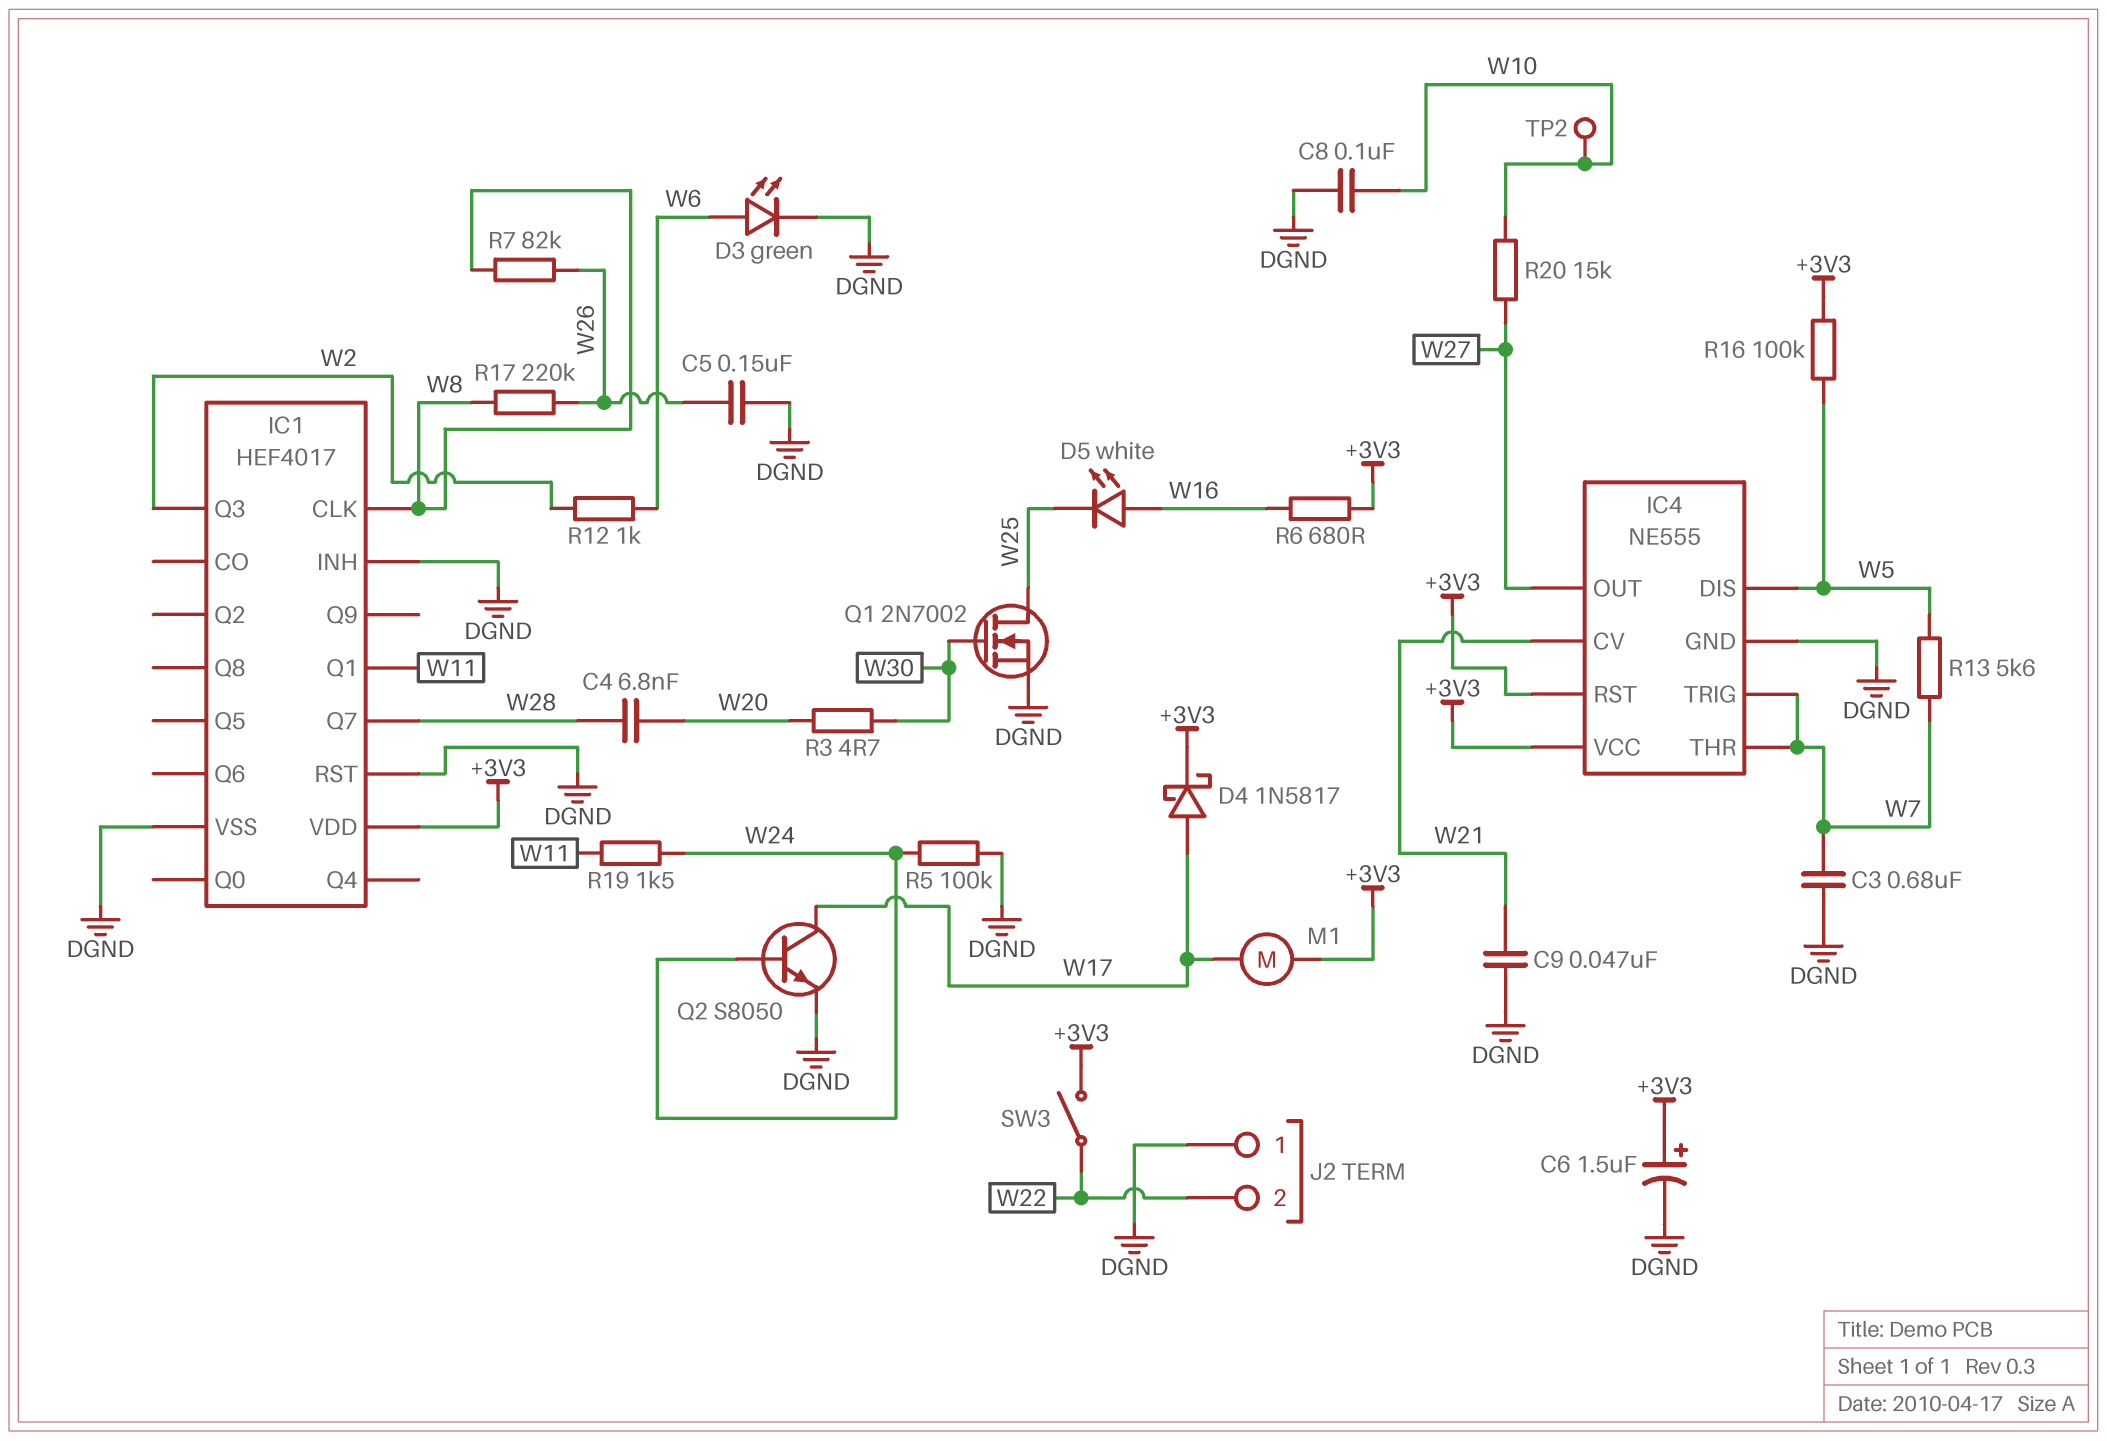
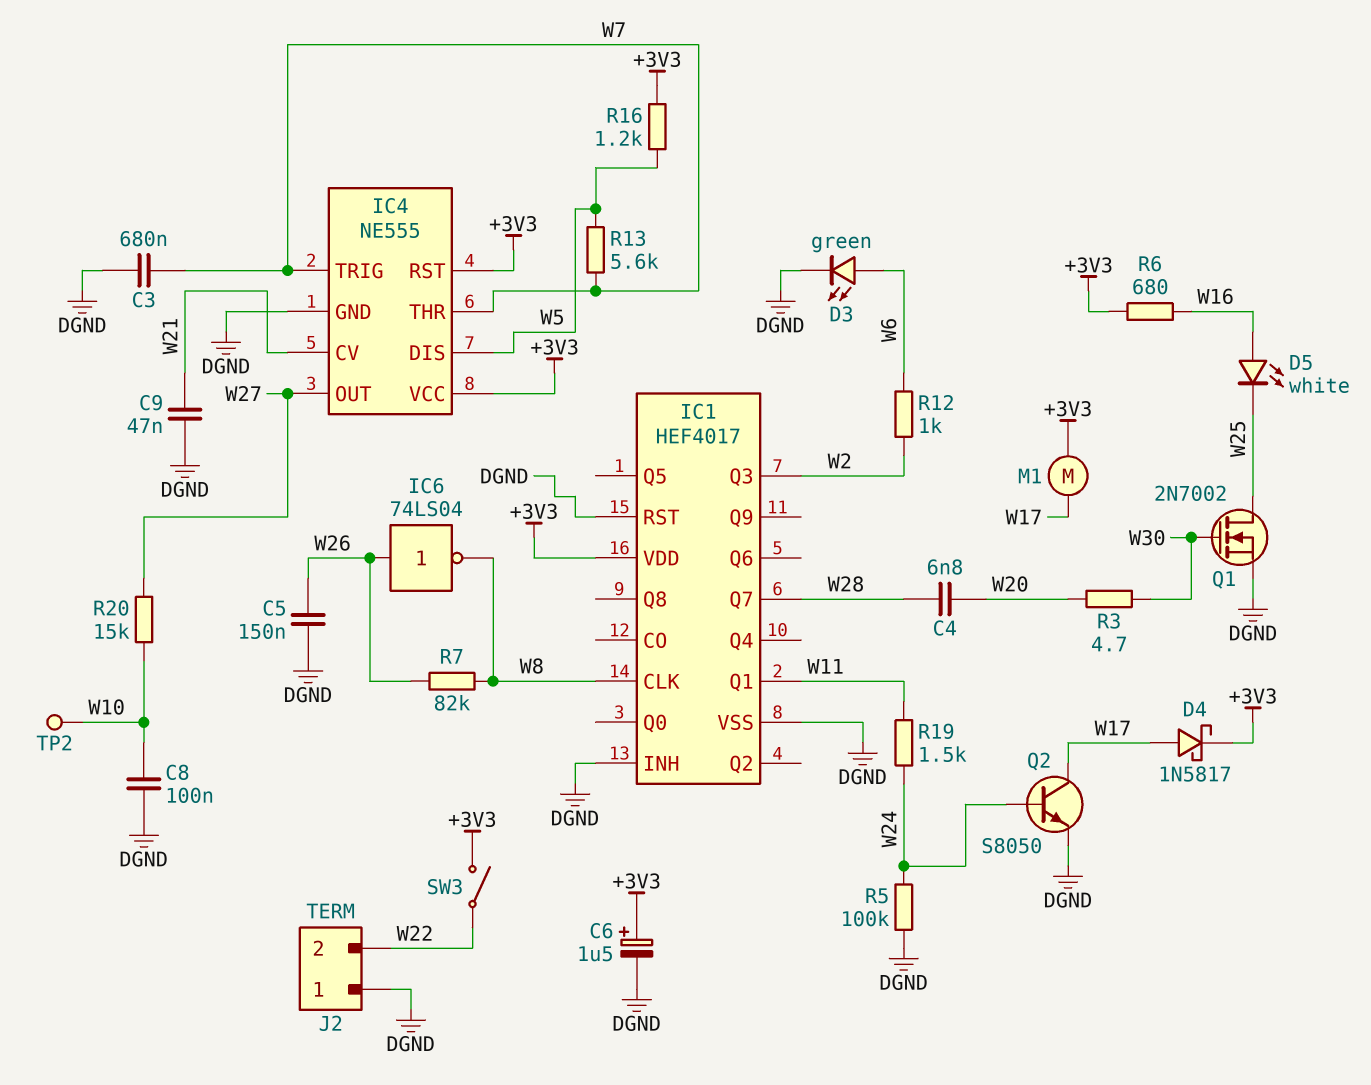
IC6: none -> NOT 74LS04 (in W26, out W8)
R16: 100k (+3V3, W5) -> 1.2k (+3V3, W5)
R17: 220k (W8, W26) -> none

